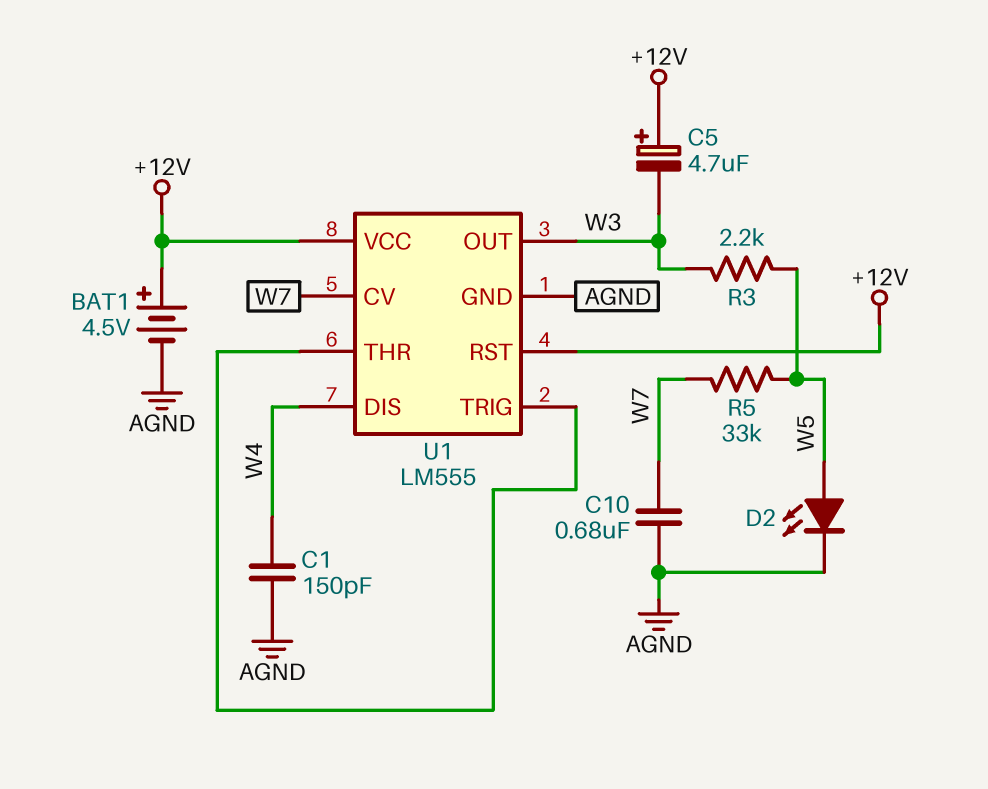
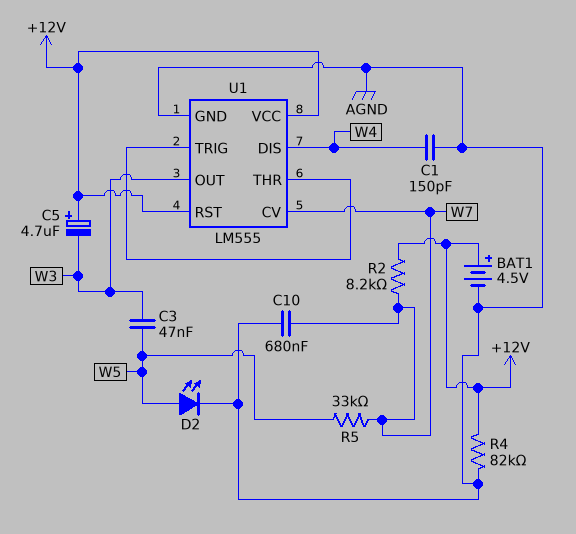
C3: none -> 47nF (W3, W5)
R2: none -> 8.2k (+12V, W7)
R3: 2.2k (W3, W5) -> none
R4: none -> 82k (+12V, AGND)

